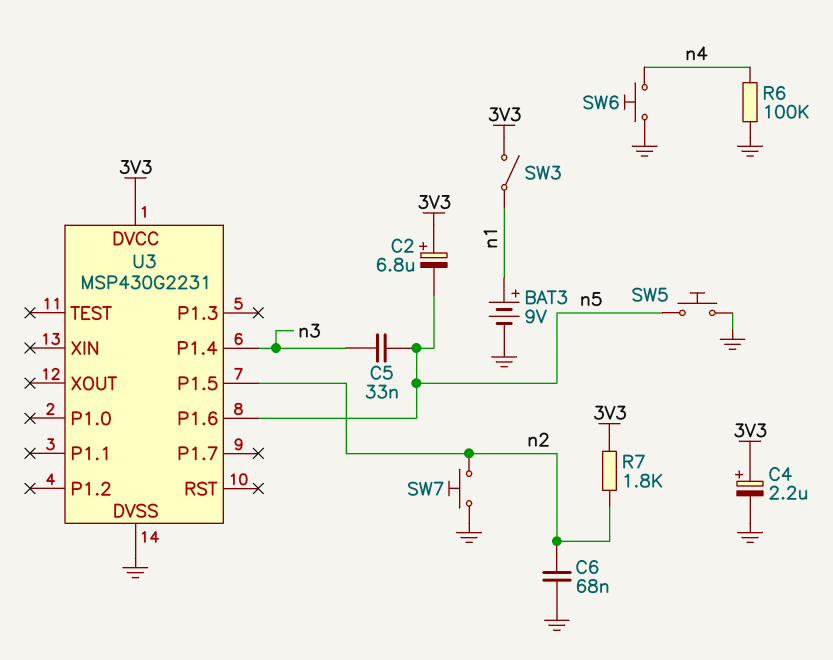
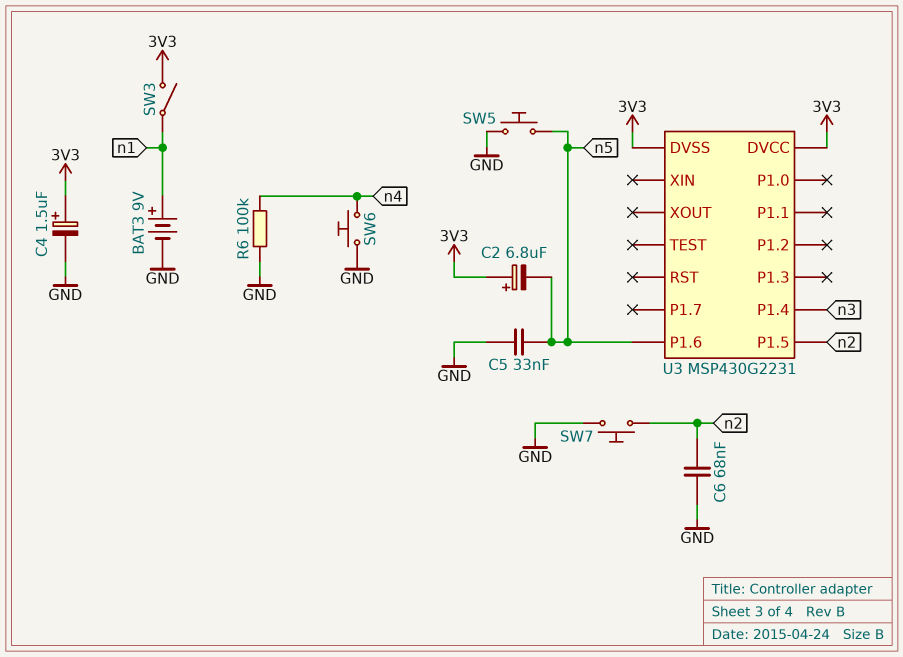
C4: 2.2uF (plus 3V3, minus GND) -> 1.5uF (plus 3V3, minus GND)
C5: 33nF (n3, n5) -> 33nF (GND, n5)
R7: 1.8k (3V3, n2) -> none
U3 pin DVSS: GND -> 3V3

